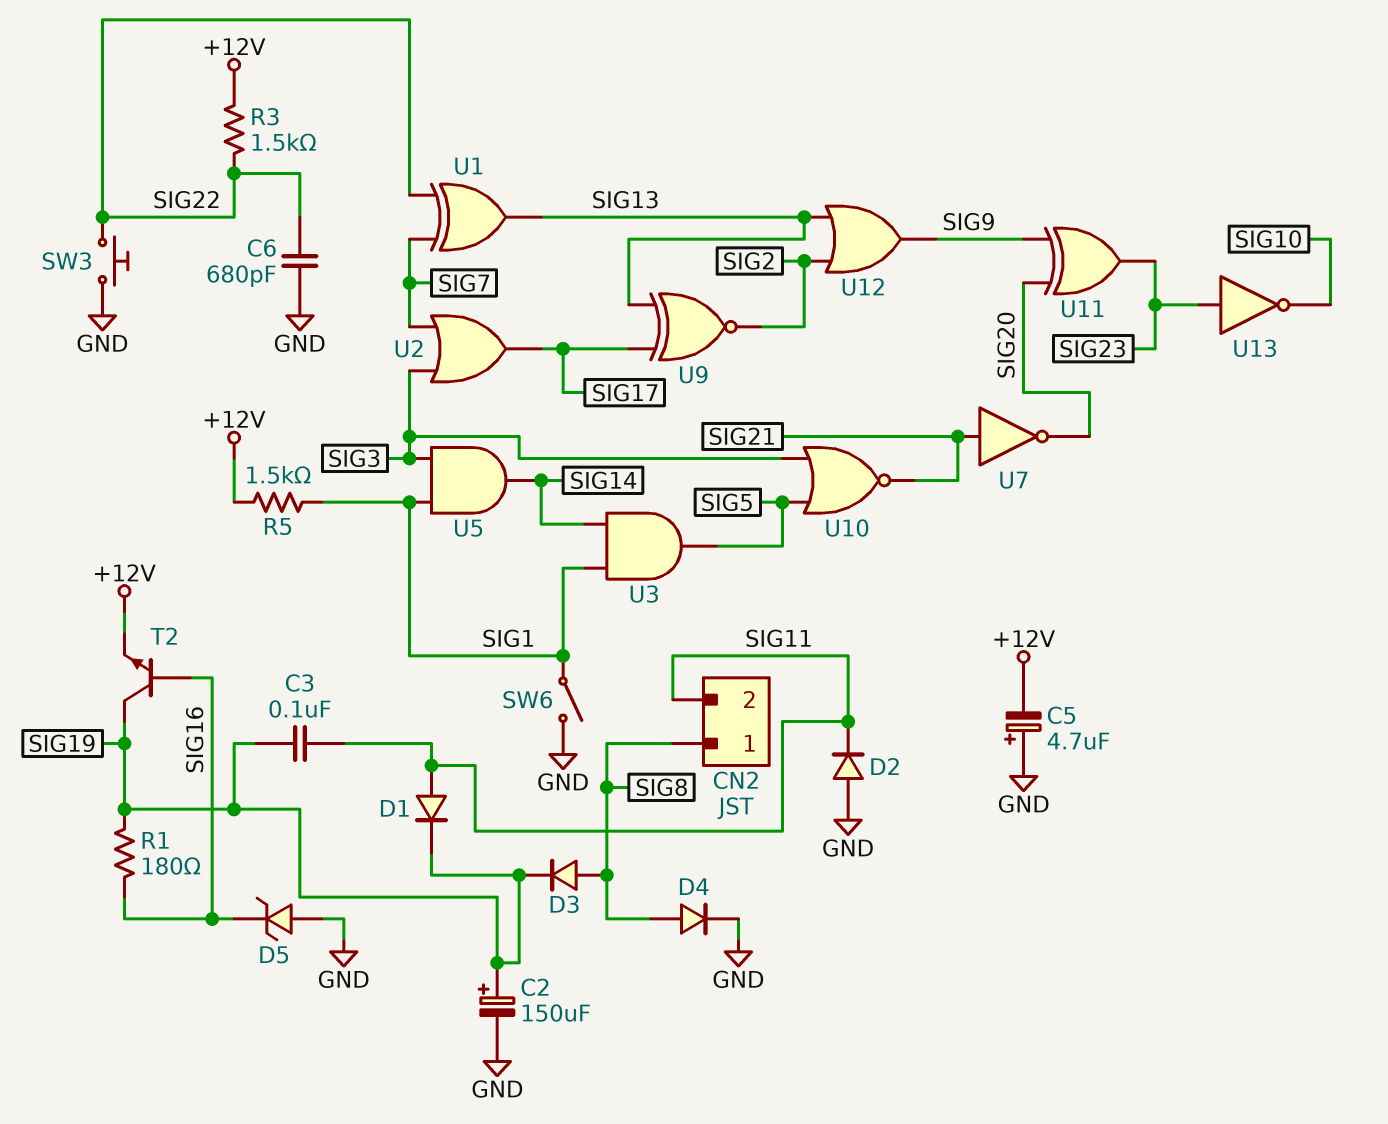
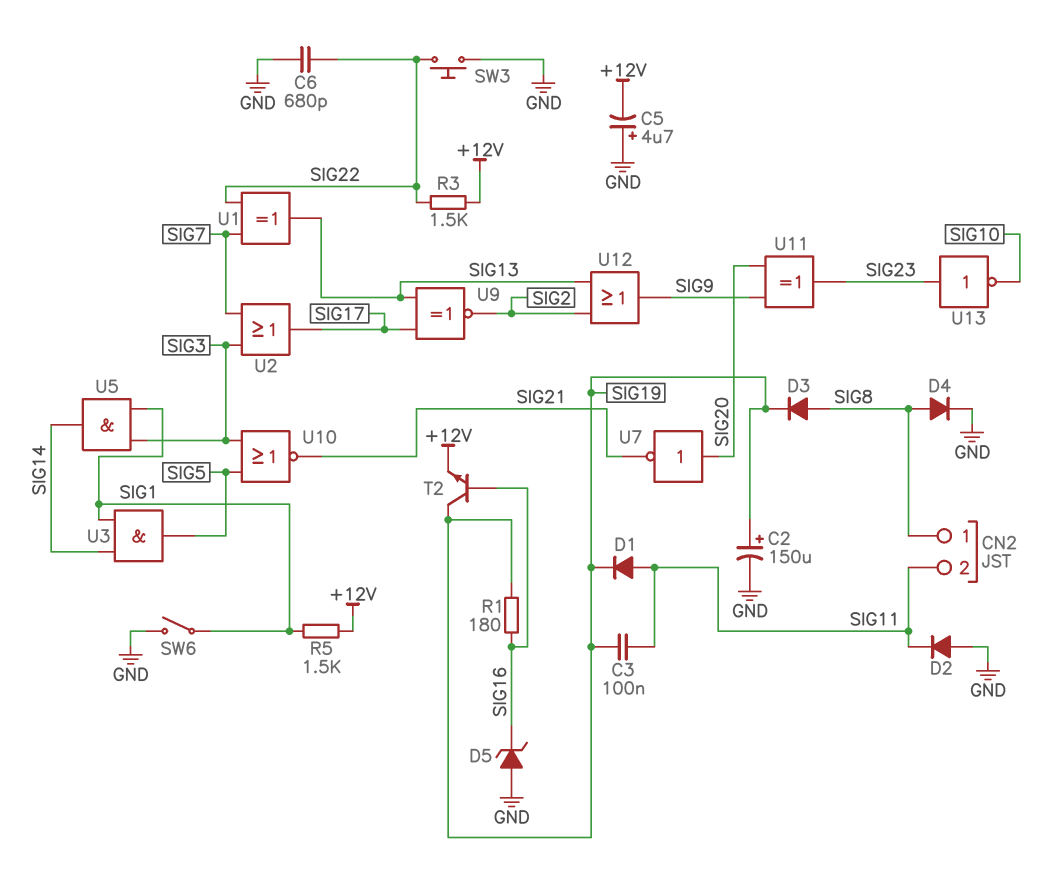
U7: NOT (in SIG21, out SIG20) -> NOT (in SIG20, out SIG21)

